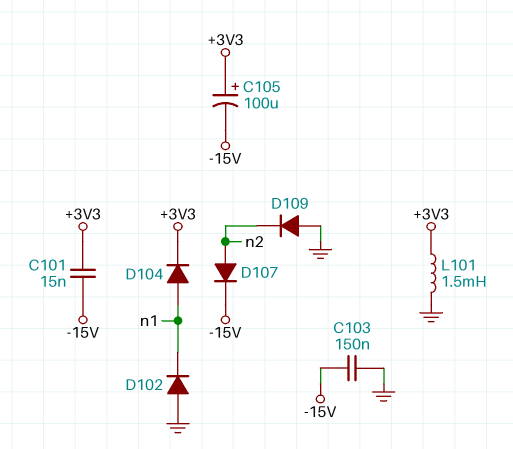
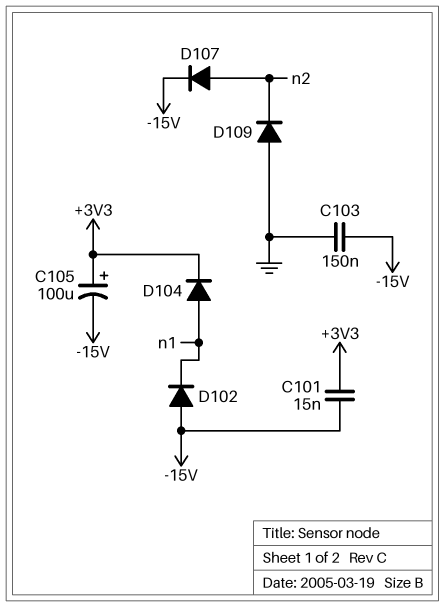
D102: diode (A GND, K n1) -> diode (A -15V, K n1)
L101: 1.5mH (+3V3, GND) -> none

